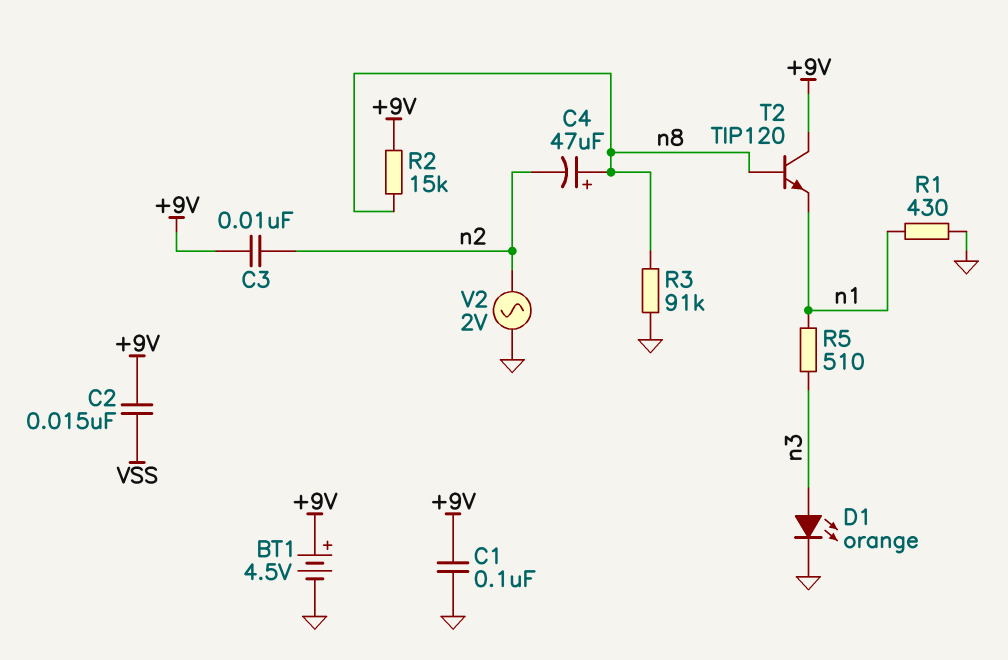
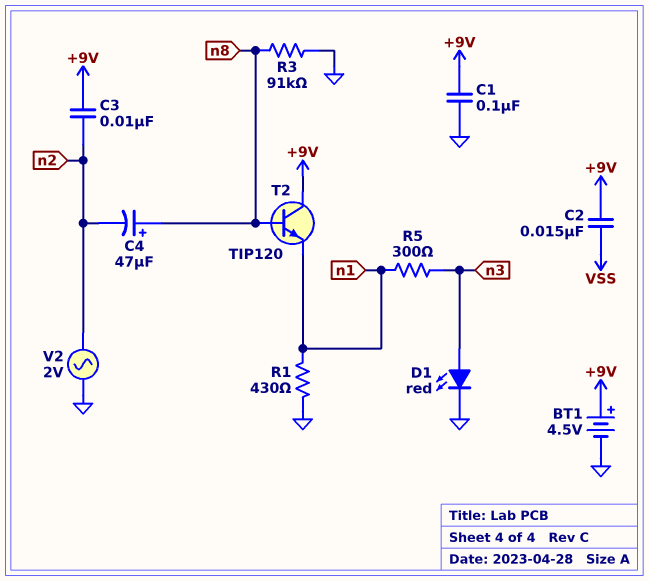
D1: LED orange (A n3, K GND) -> LED red (A n3, K GND)
R2: 15k (+9V, n8) -> none
R5: 510 (n1, n3) -> 300 (n1, n3)

